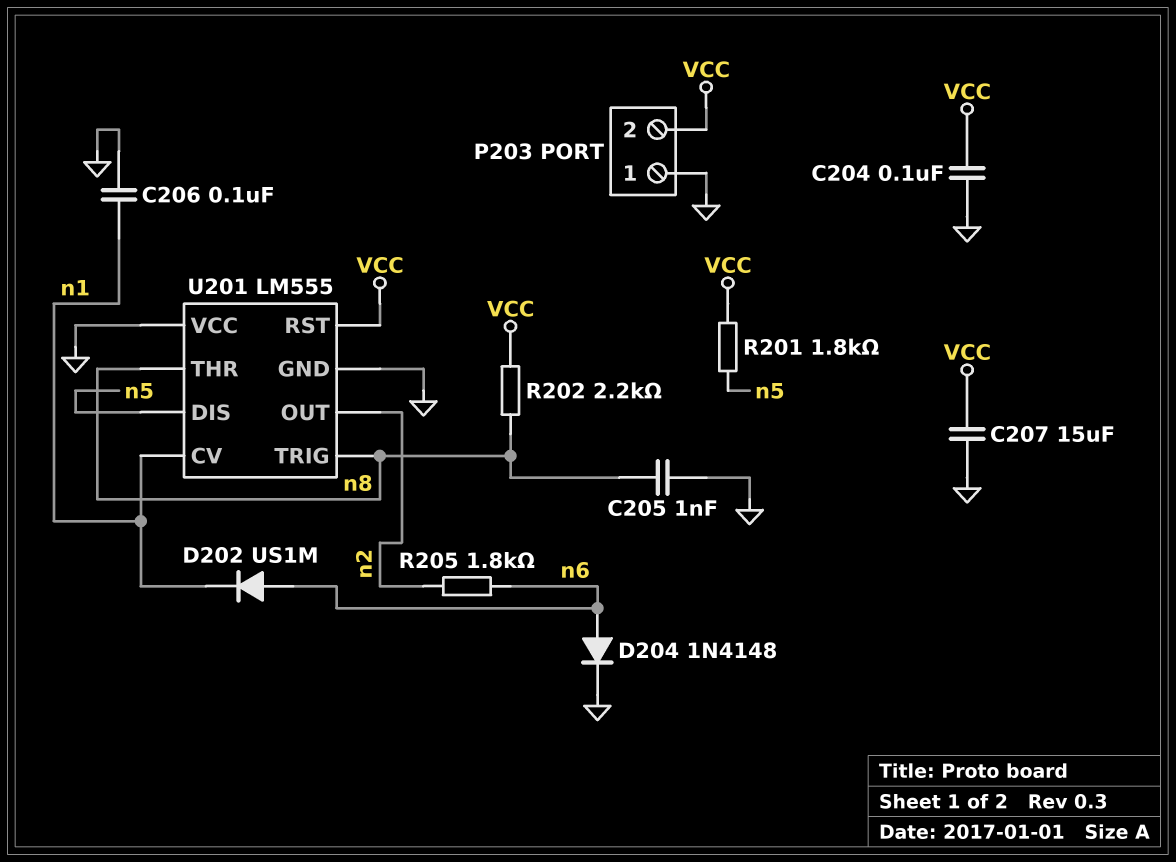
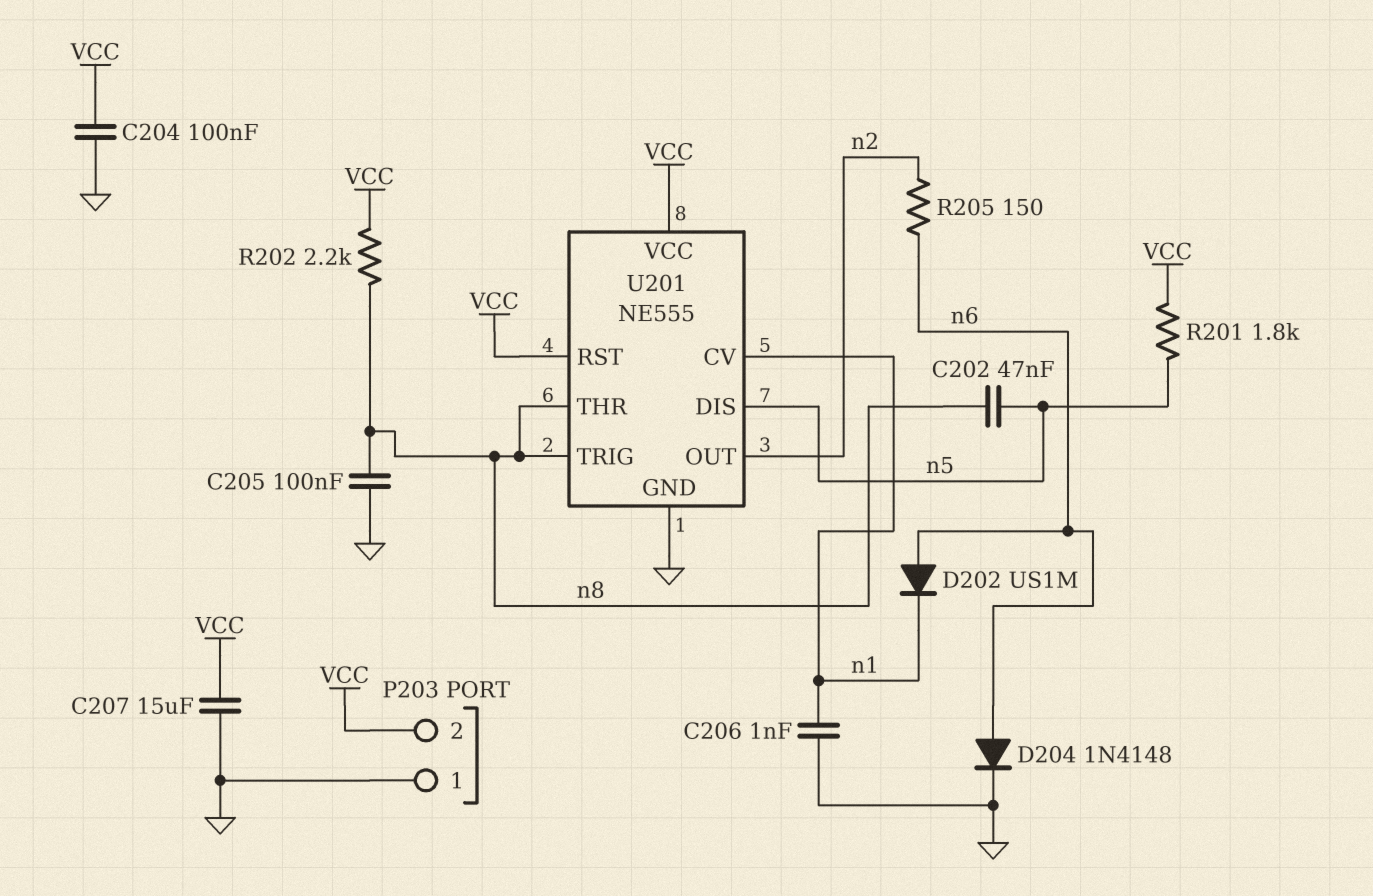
C202: none -> 47nF (n5, n8)
C205: 1nF (GND, n8) -> 100nF (GND, n8)
C206: 100nF (GND, n1) -> 1nF (GND, n1)
R205: 1.8k (n2, n6) -> 150 (n2, n6)
U201: LM555 -> NE555
U201 pin VCC: GND -> VCC

